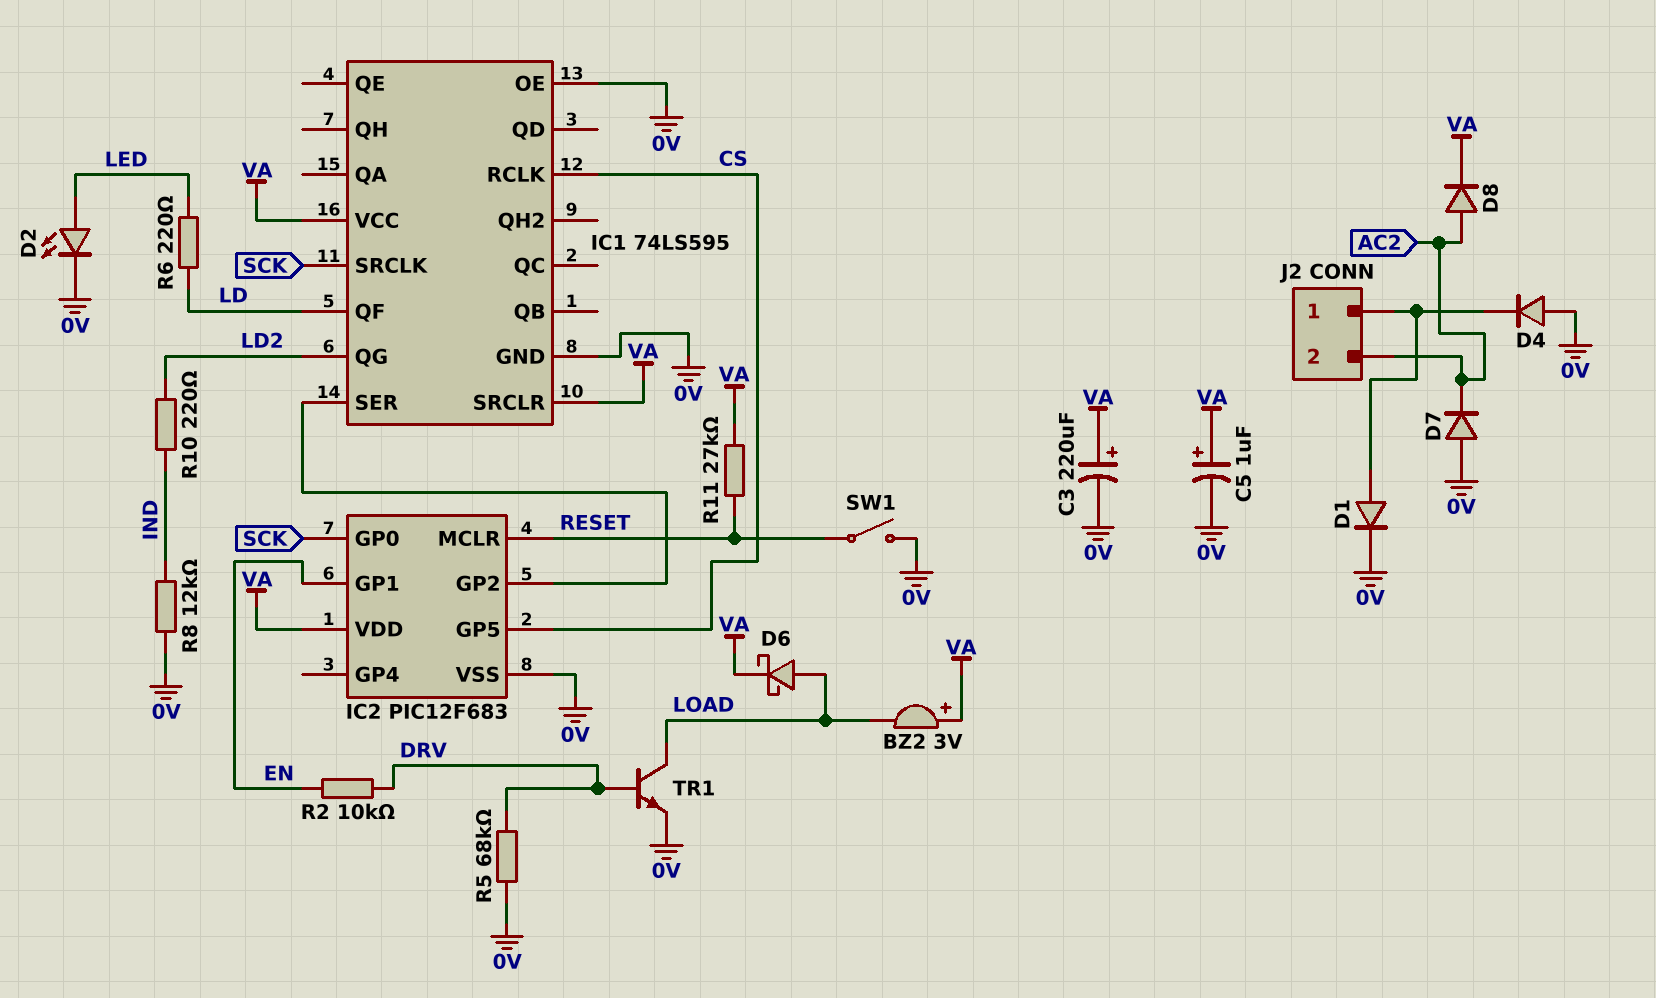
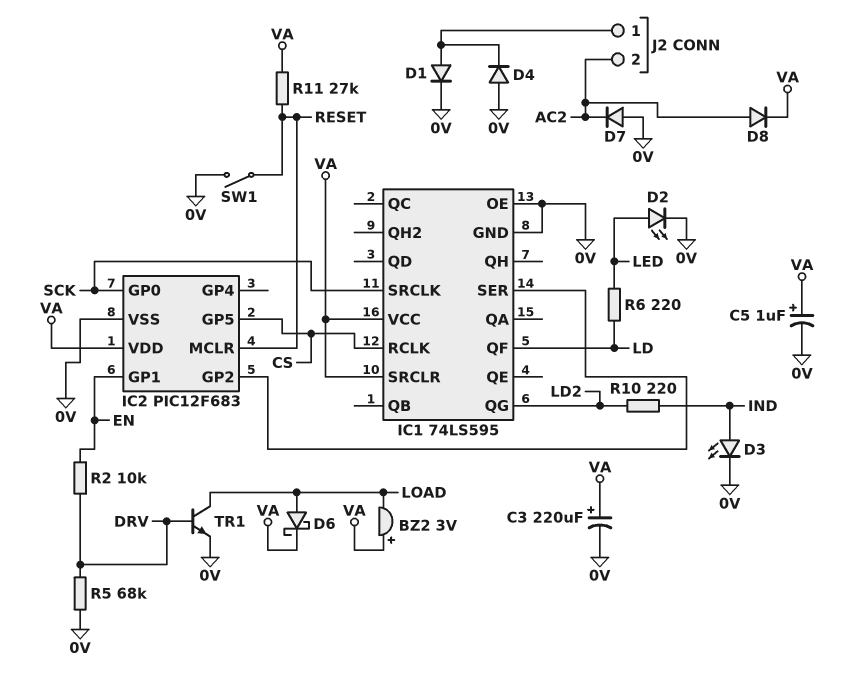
D3: none -> LED (A IND, K 0V)
R8: 12k (0V, IND) -> none

